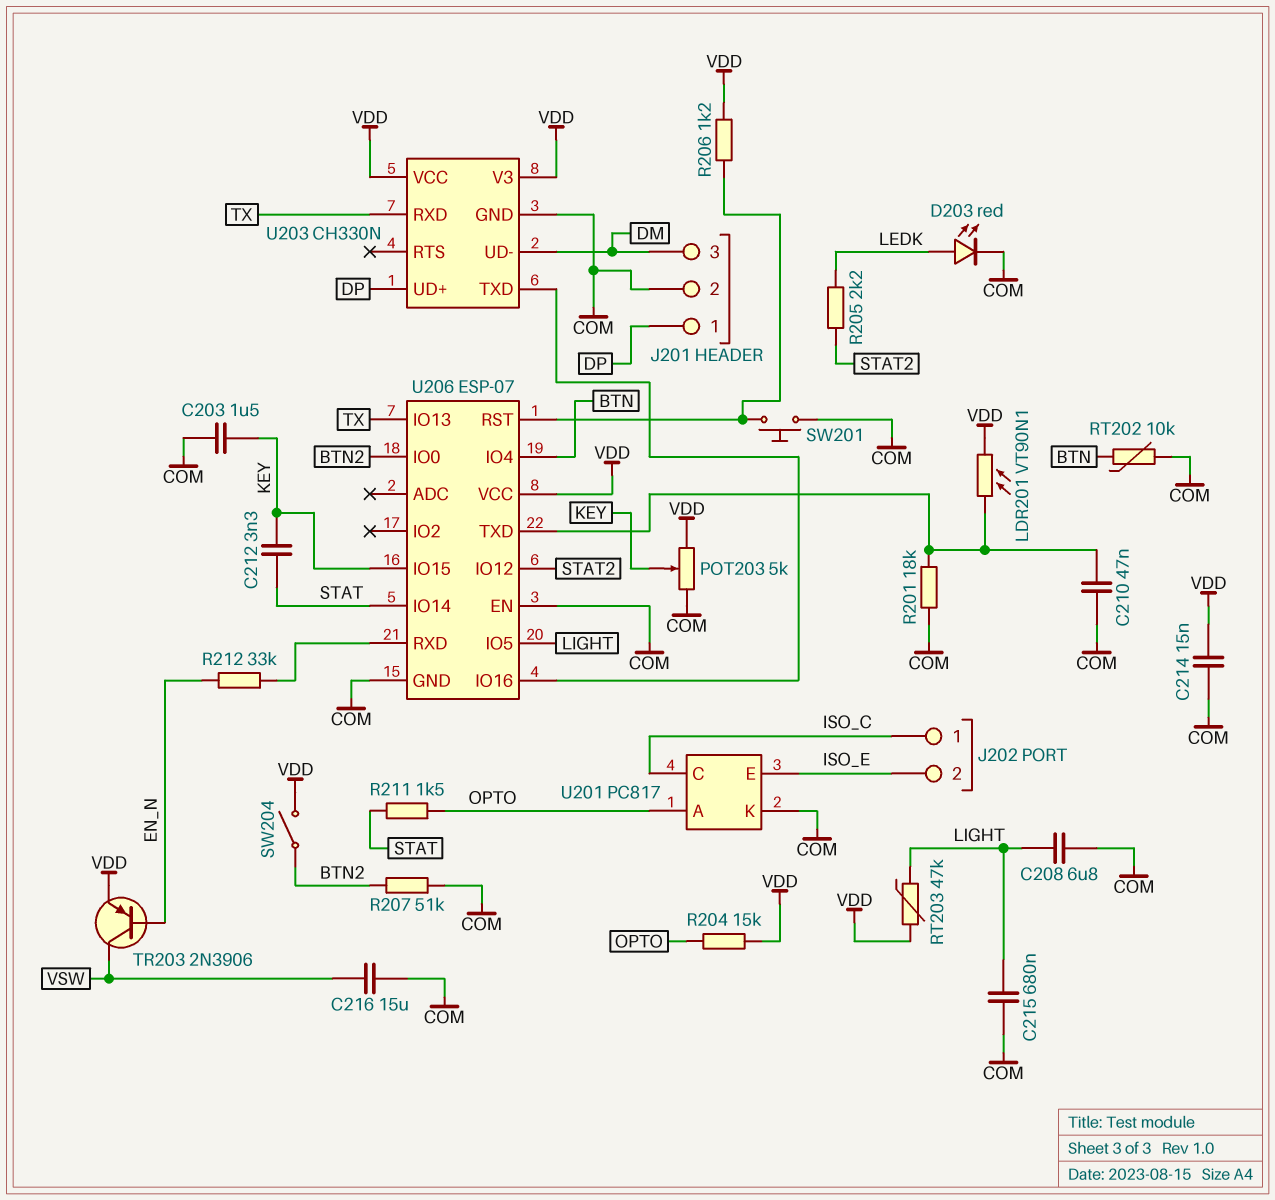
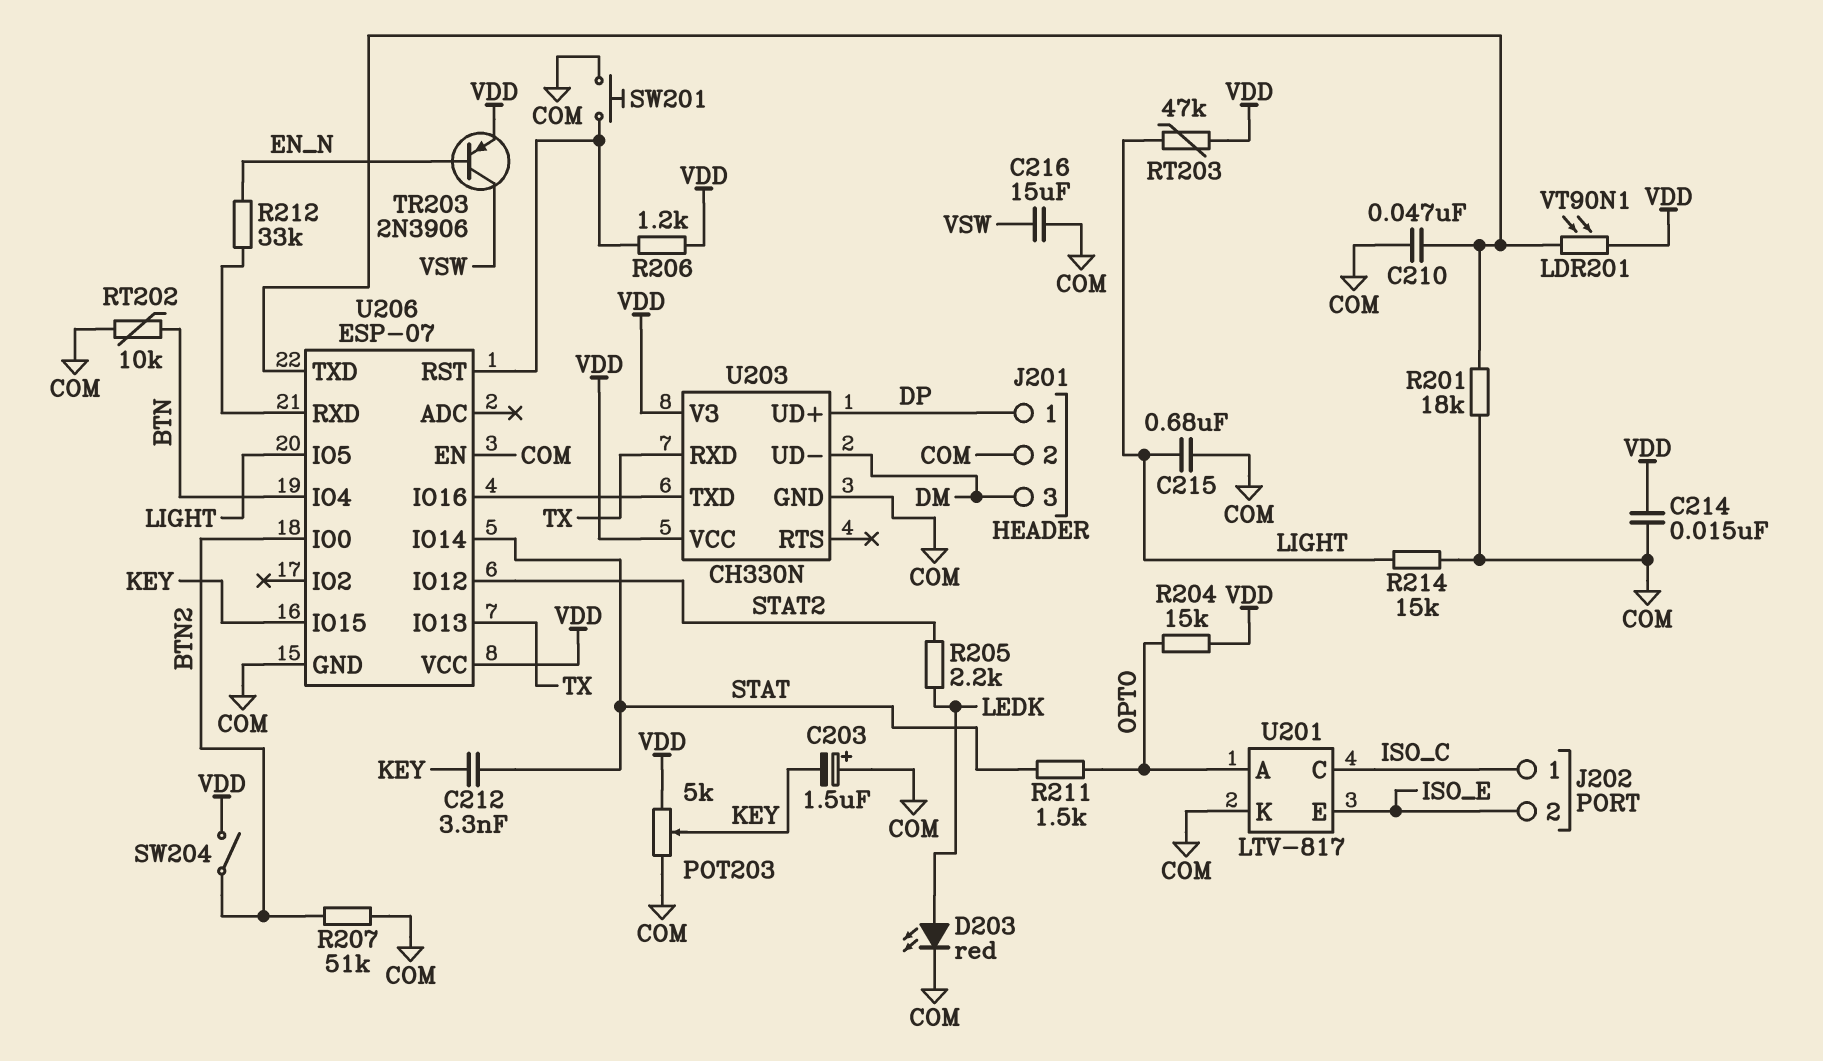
C203: 1.5uF (COM, KEY) -> 1.5uF (plus COM, minus KEY)
C208: 6.8uF (COM, LIGHT) -> none
R214: none -> 15k (COM, LIGHT)
U201: PC817 -> LTV-817

